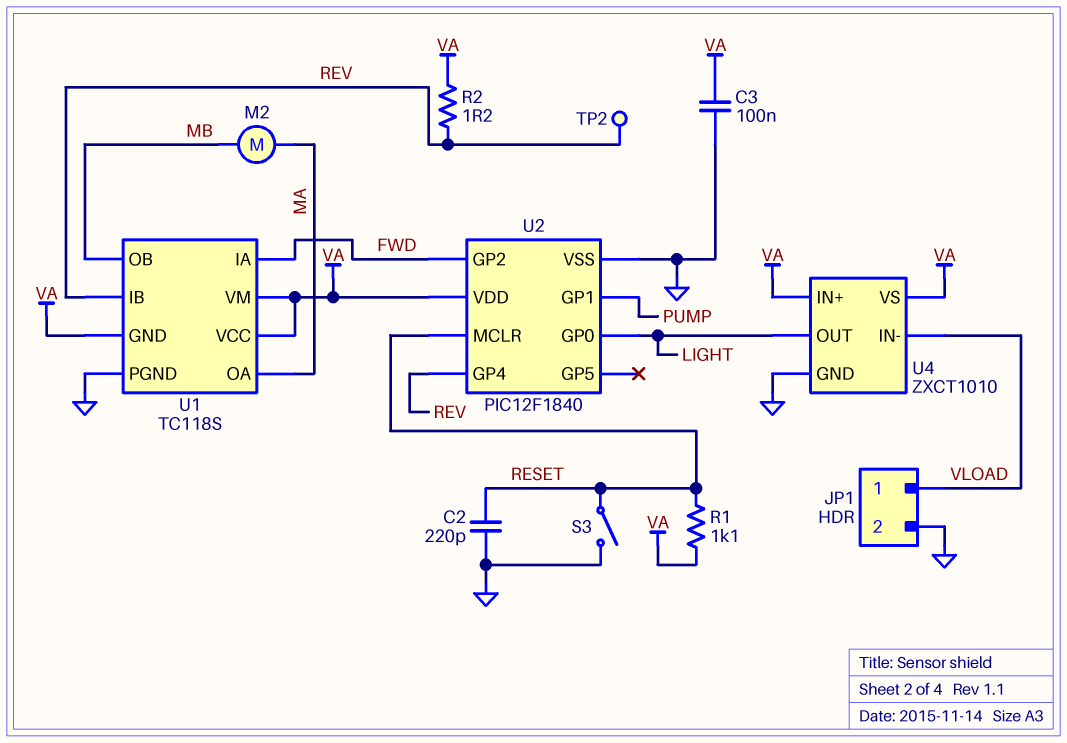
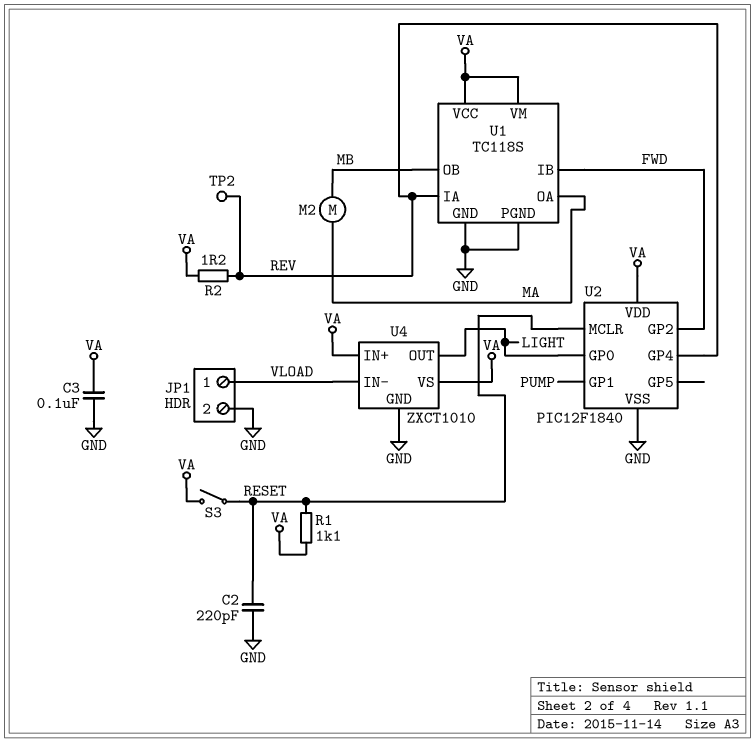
S3: switch (GND, RESET) -> switch (RESET, VA)
U1 pin GND: VA -> GND
U1 pin IA: FWD -> REV
U1 pin IB: REV -> FWD

